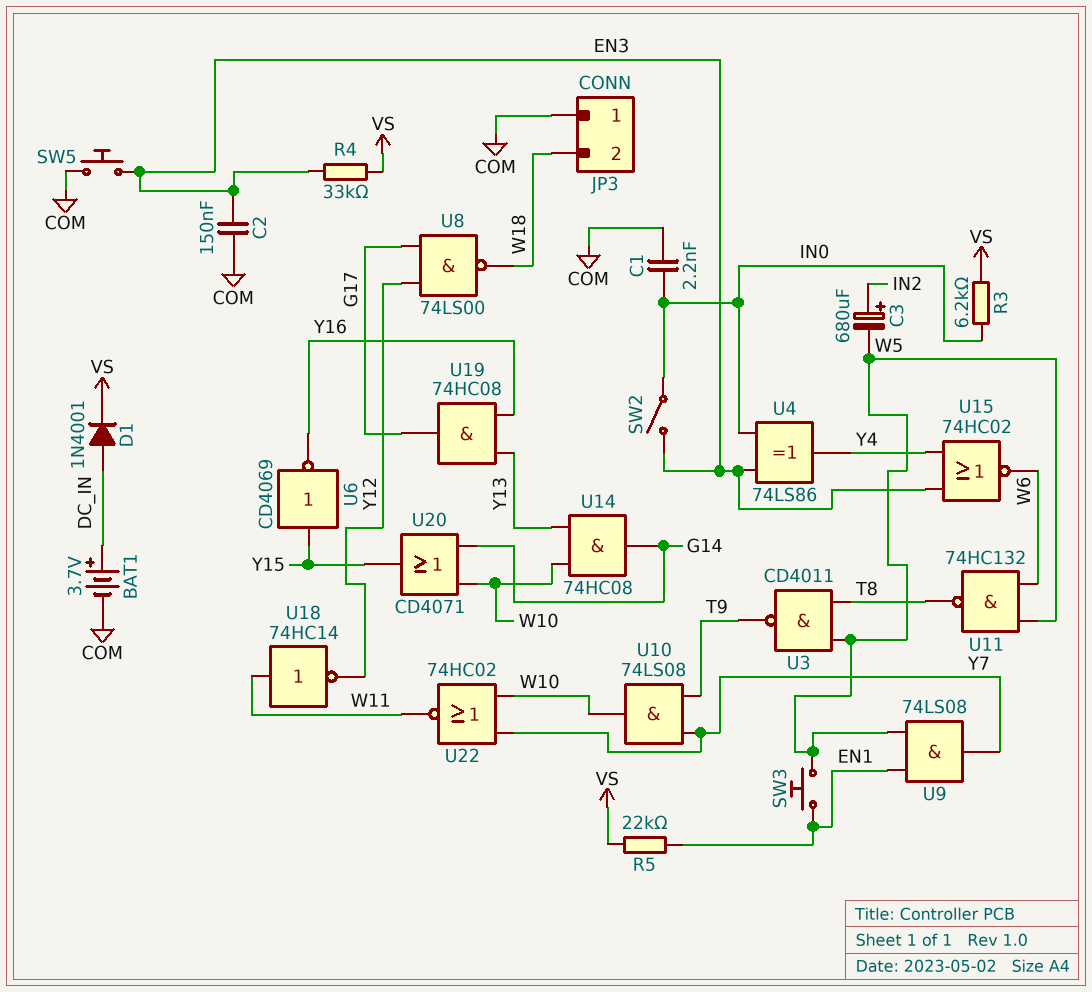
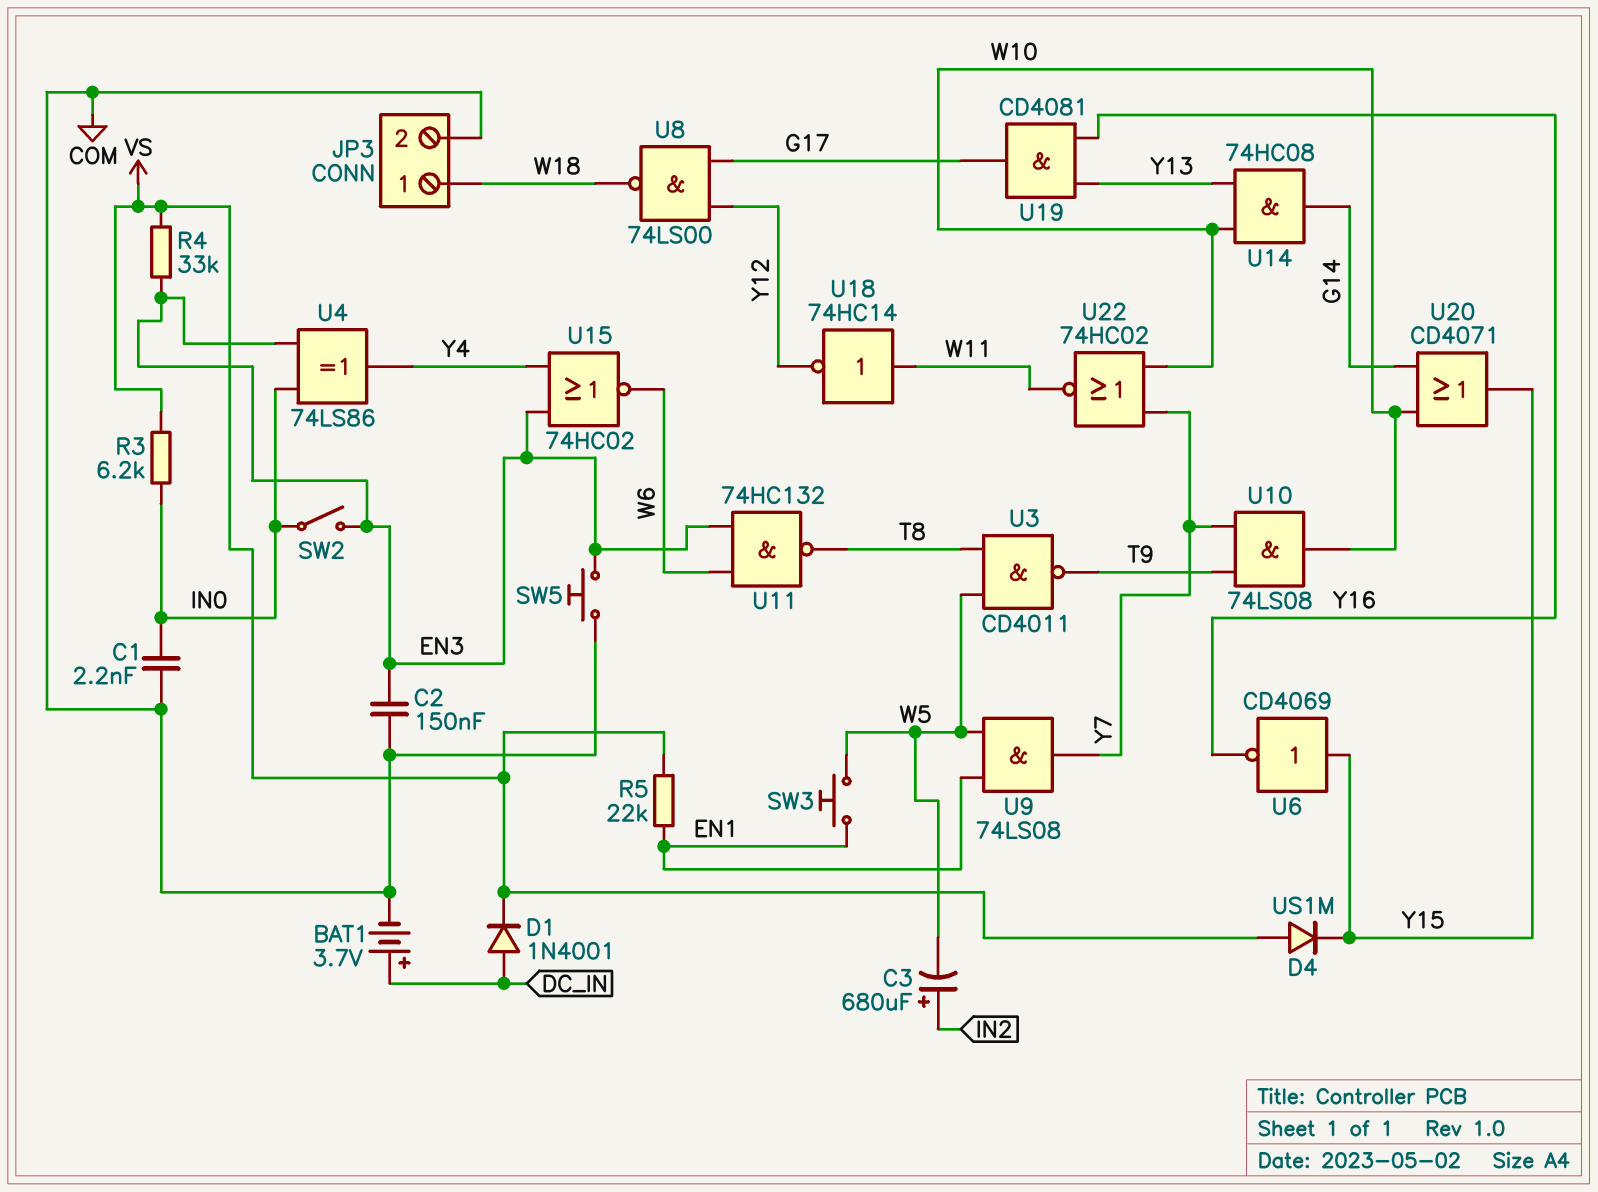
D4: none -> diode US1M (A VS, K Y15)
JP3 pin 1: COM -> W18
JP3 pin 2: W18 -> COM
U11: NAND 74HC132 (in W5, in W6, out T8) -> NAND 74HC132 (in EN3, in W6, out T8)
U19: AND 74HC08 (in Y13, in Y16, out G17) -> AND CD4081 (in Y13, in Y16, out G17)

